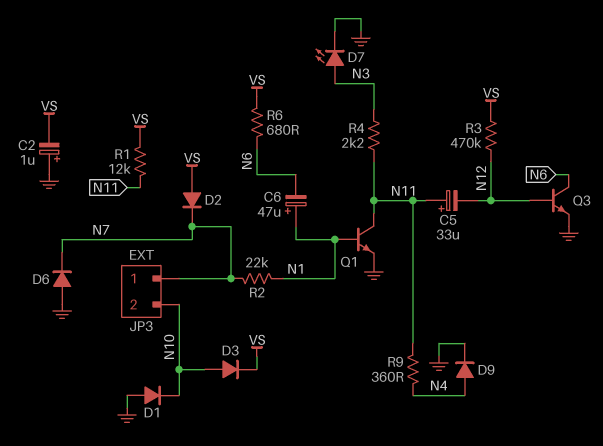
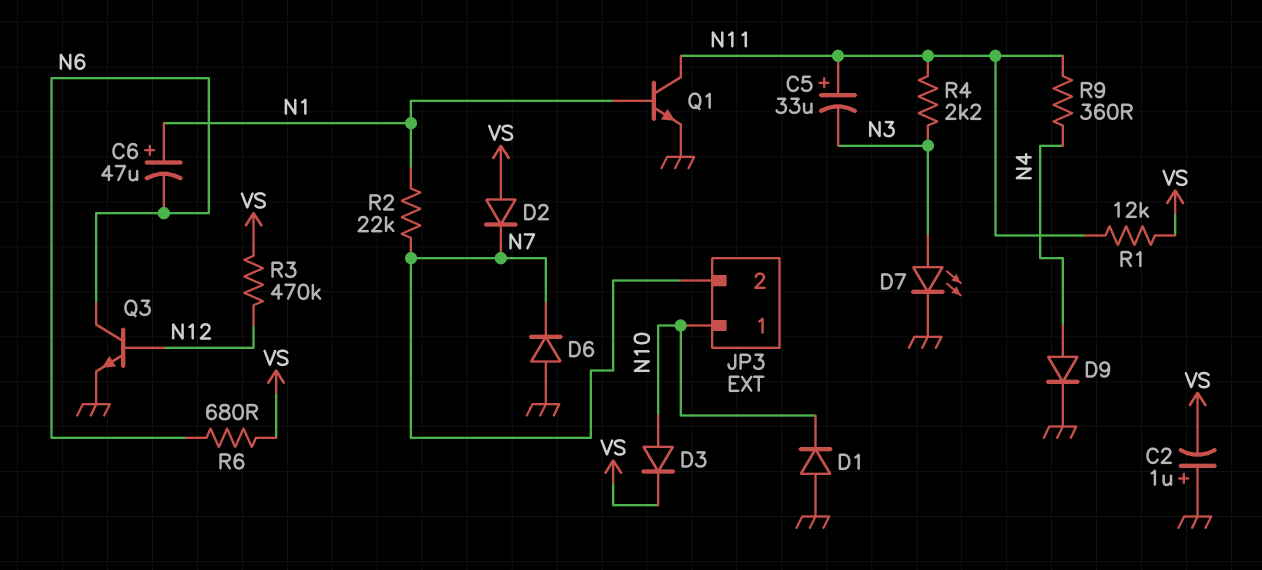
C5: 33uF (plus N11, minus N12) -> 33uF (plus N11, minus N3)
JP3 pin 1: N7 -> N10
JP3 pin 2: N10 -> N7

